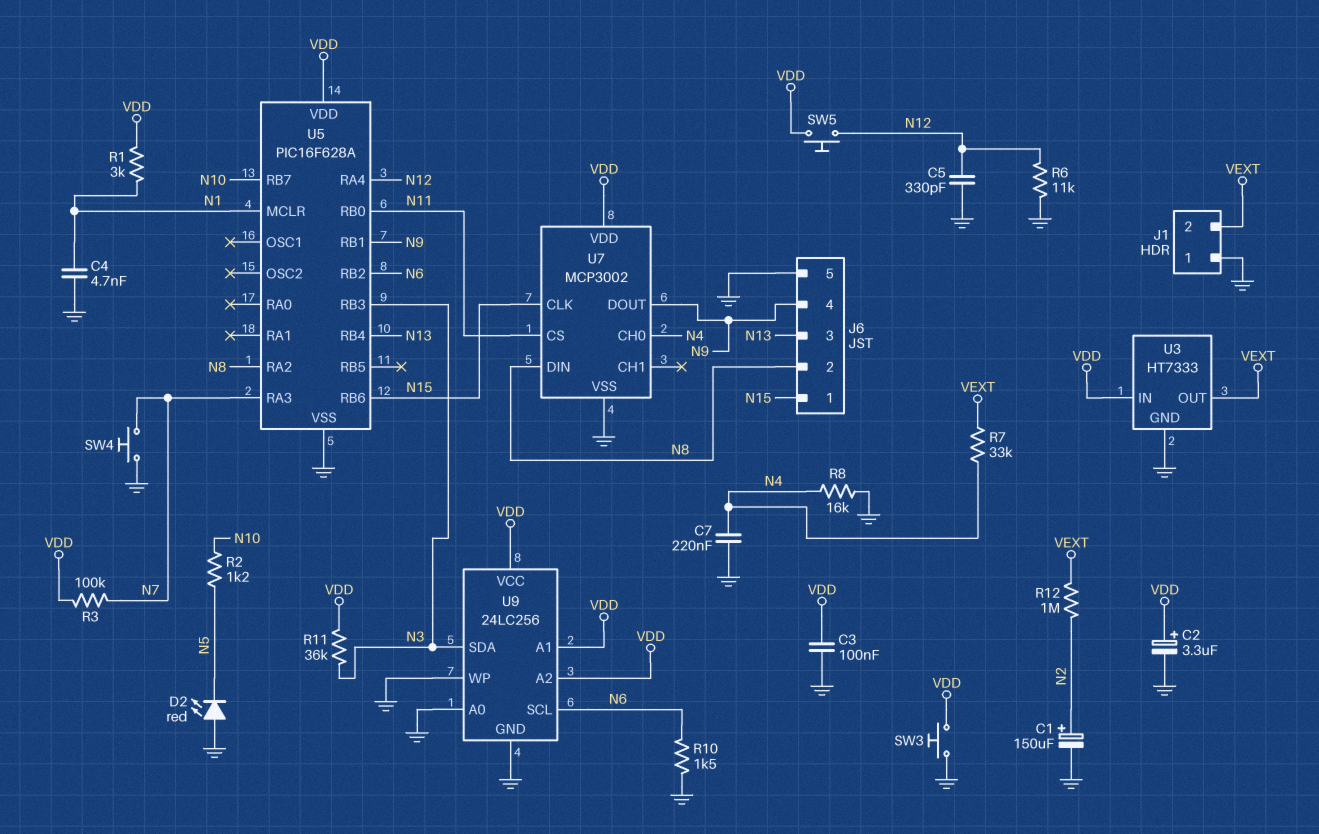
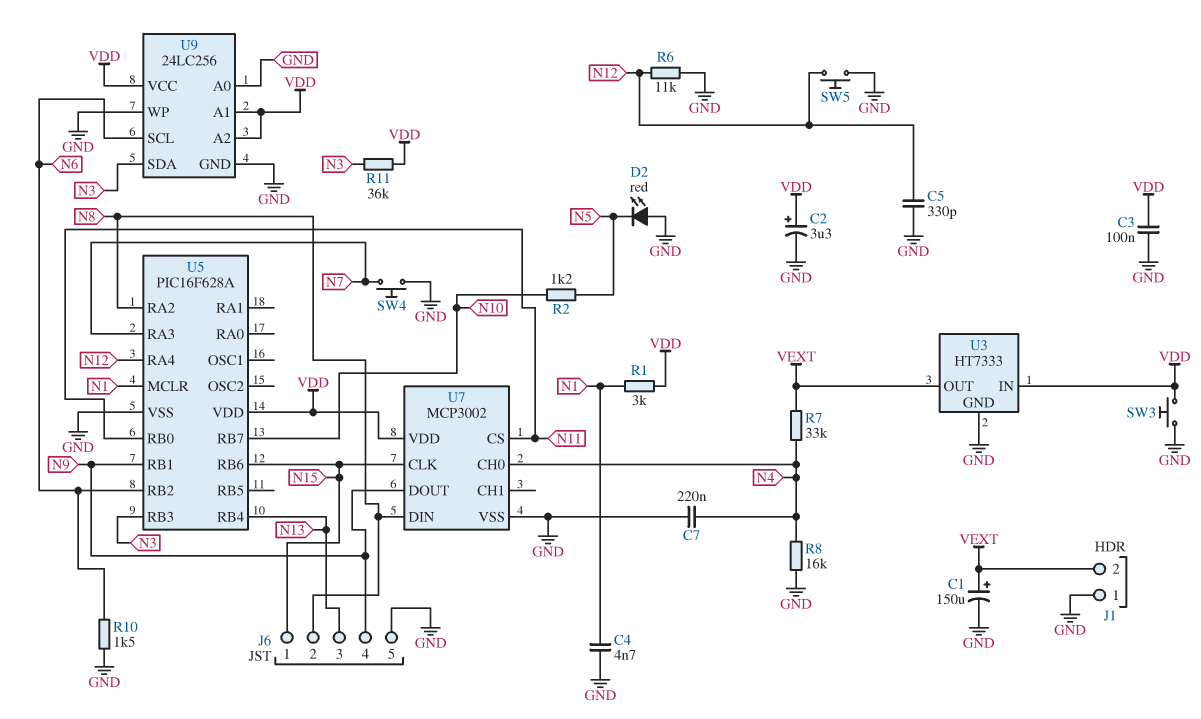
C1: 150uF (plus N2, minus GND) -> 150uF (plus VEXT, minus GND)
R3: 100k (N7, VDD) -> none
R12: 1M (N2, VEXT) -> none
SW5: button (N12, VDD) -> button (GND, N12)

